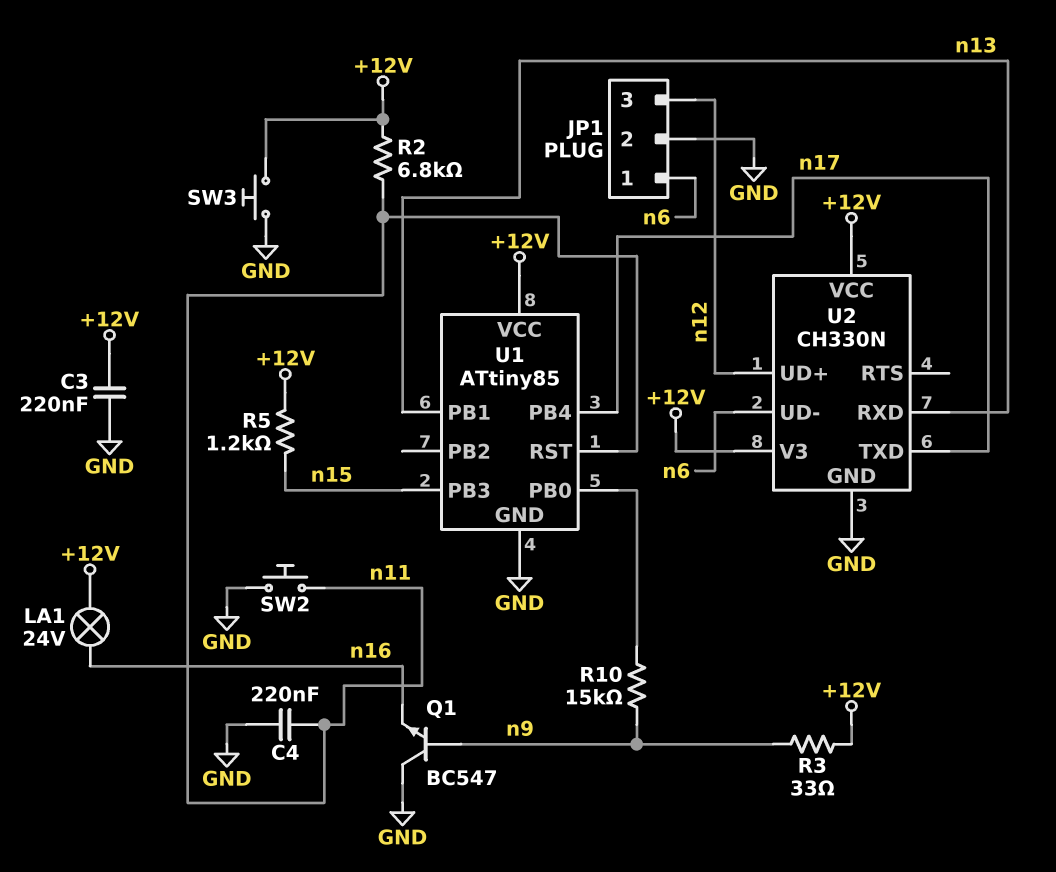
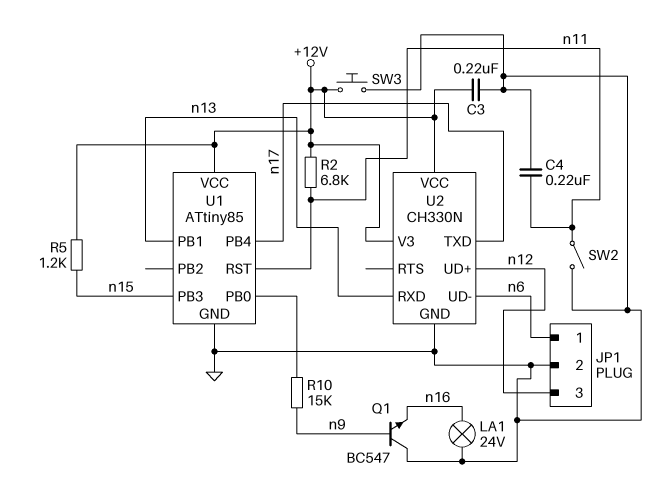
LA1: lamp 24V (+12V, n16) -> lamp 24V (GND, n16)
R3: 33 (+12V, n9) -> none
SW2: button (GND, n11) -> switch (GND, n11)

